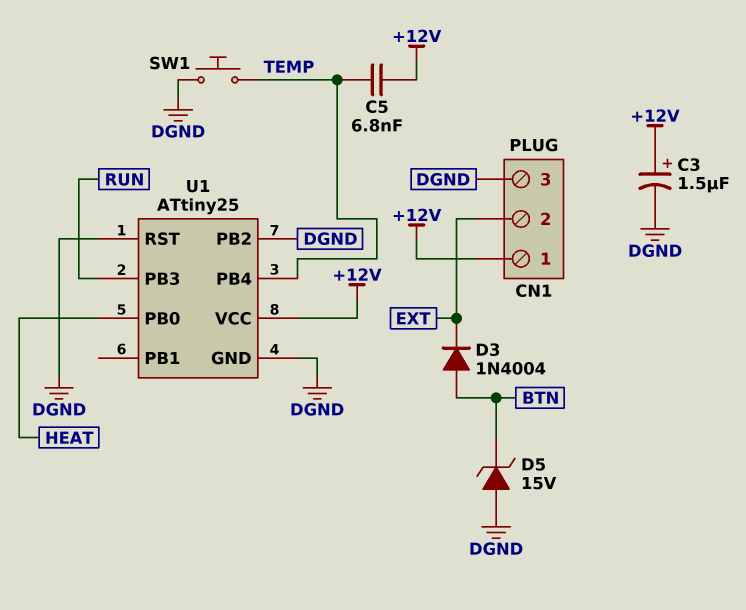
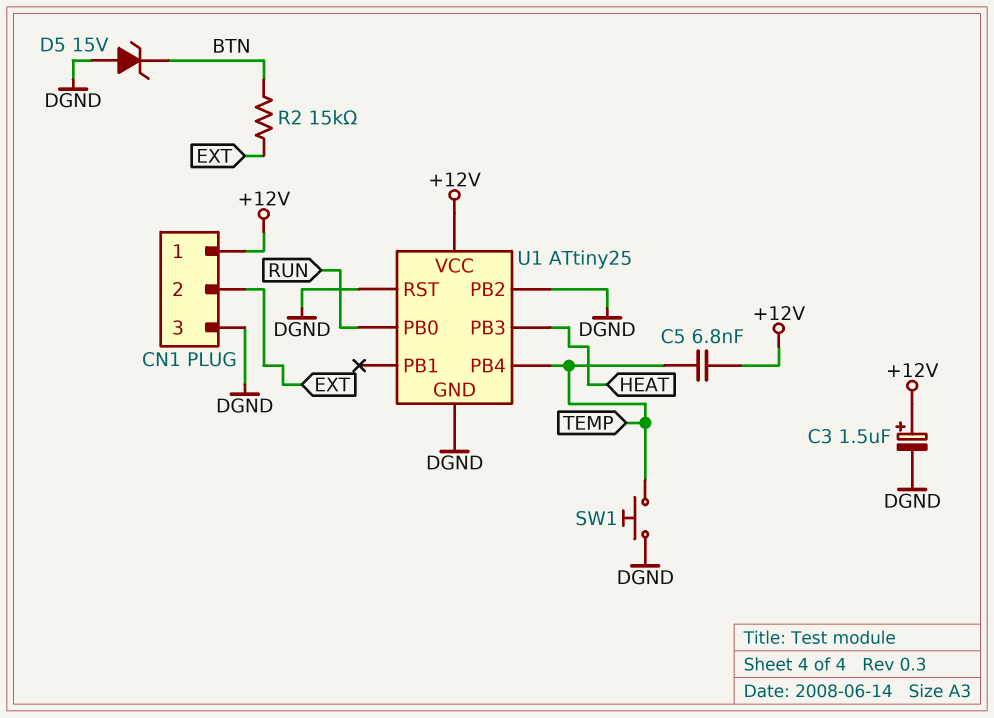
D3: diode 1N4004 (A BTN, K EXT) -> none
R2: none -> 15k (BTN, EXT)
U1 pin PB0: HEAT -> RUN
U1 pin PB3: RUN -> HEAT

